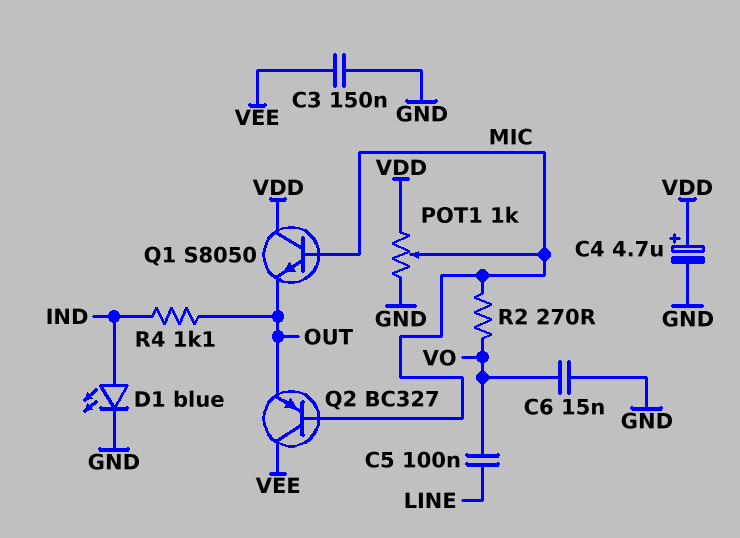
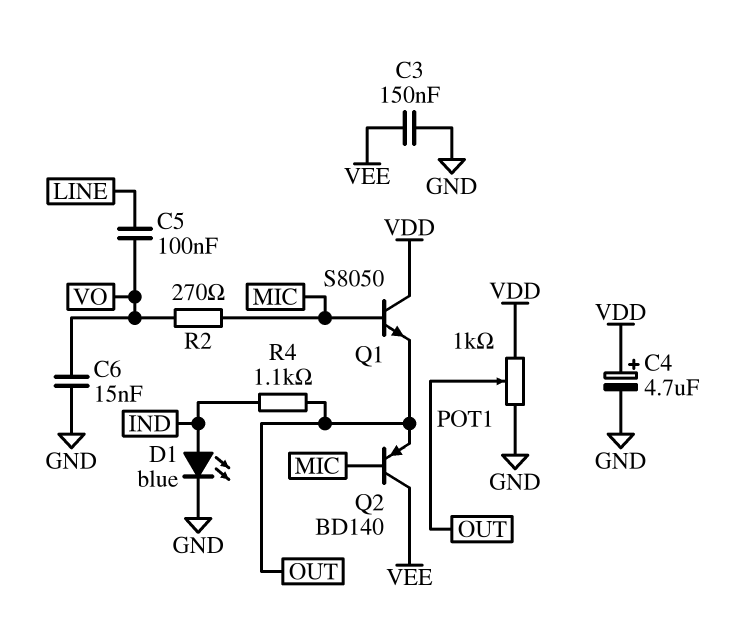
POT1: 1k (GND, VDD, wiper MIC) -> 1k (GND, VDD, wiper OUT)
Q2: PNP BC327 (B MIC, C VEE, E OUT) -> PNP BD140 (B MIC, C VEE, E OUT)

